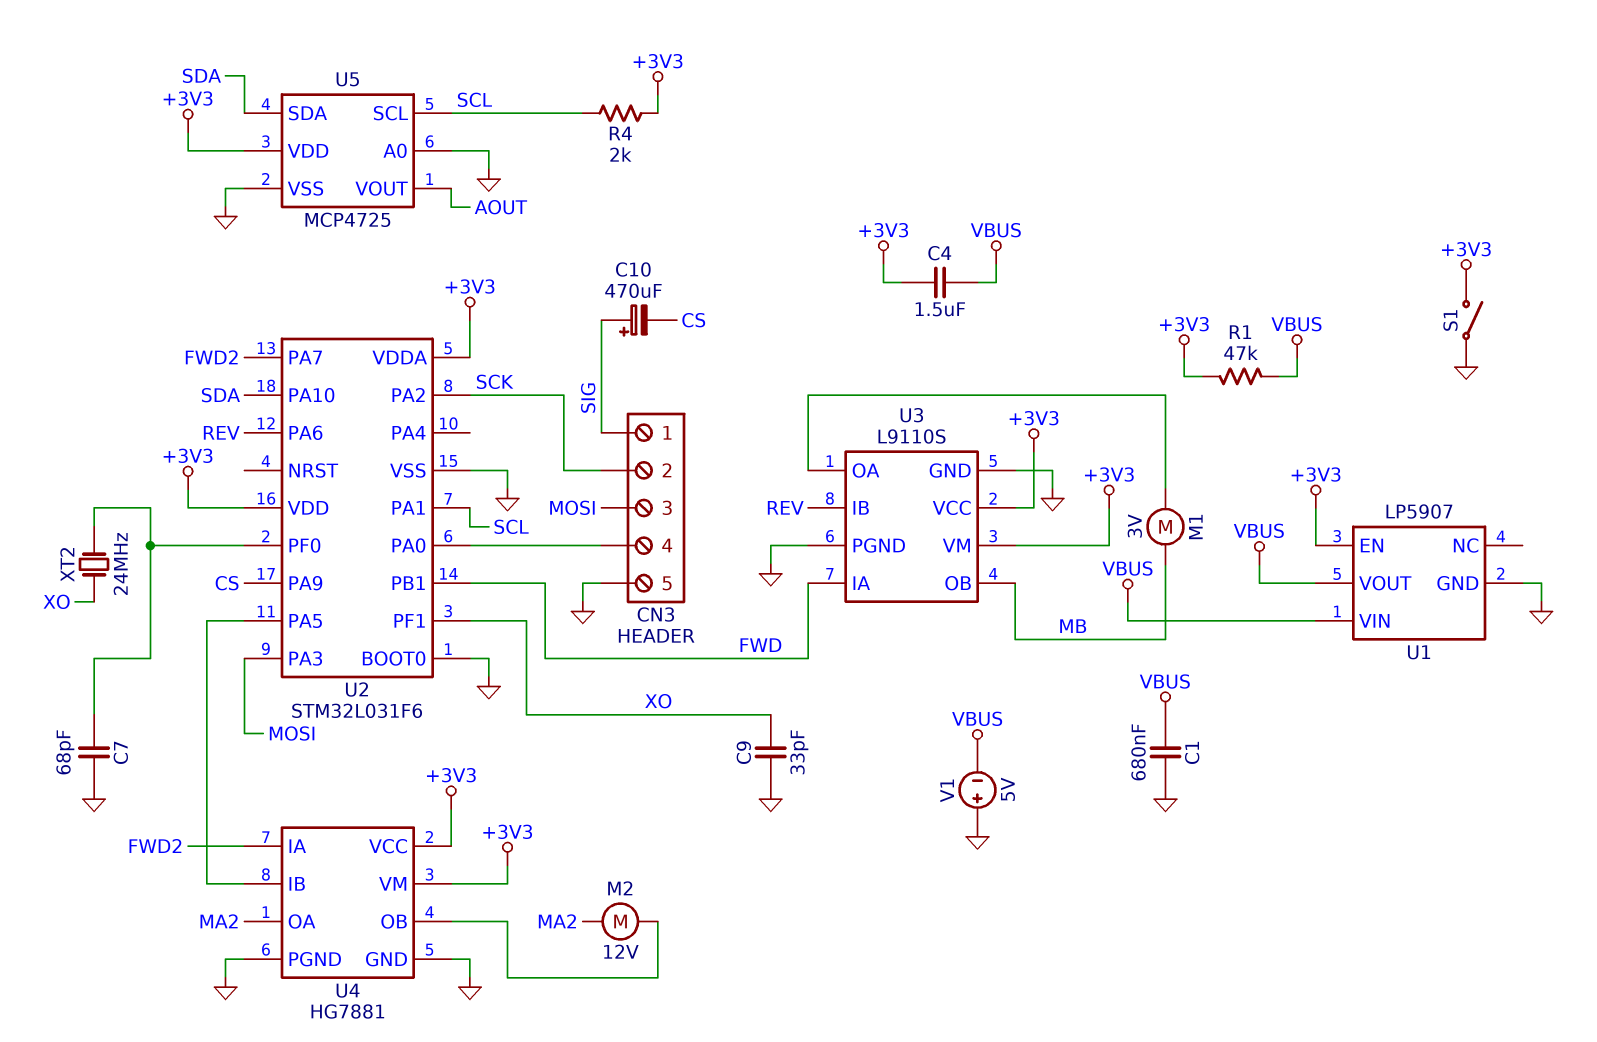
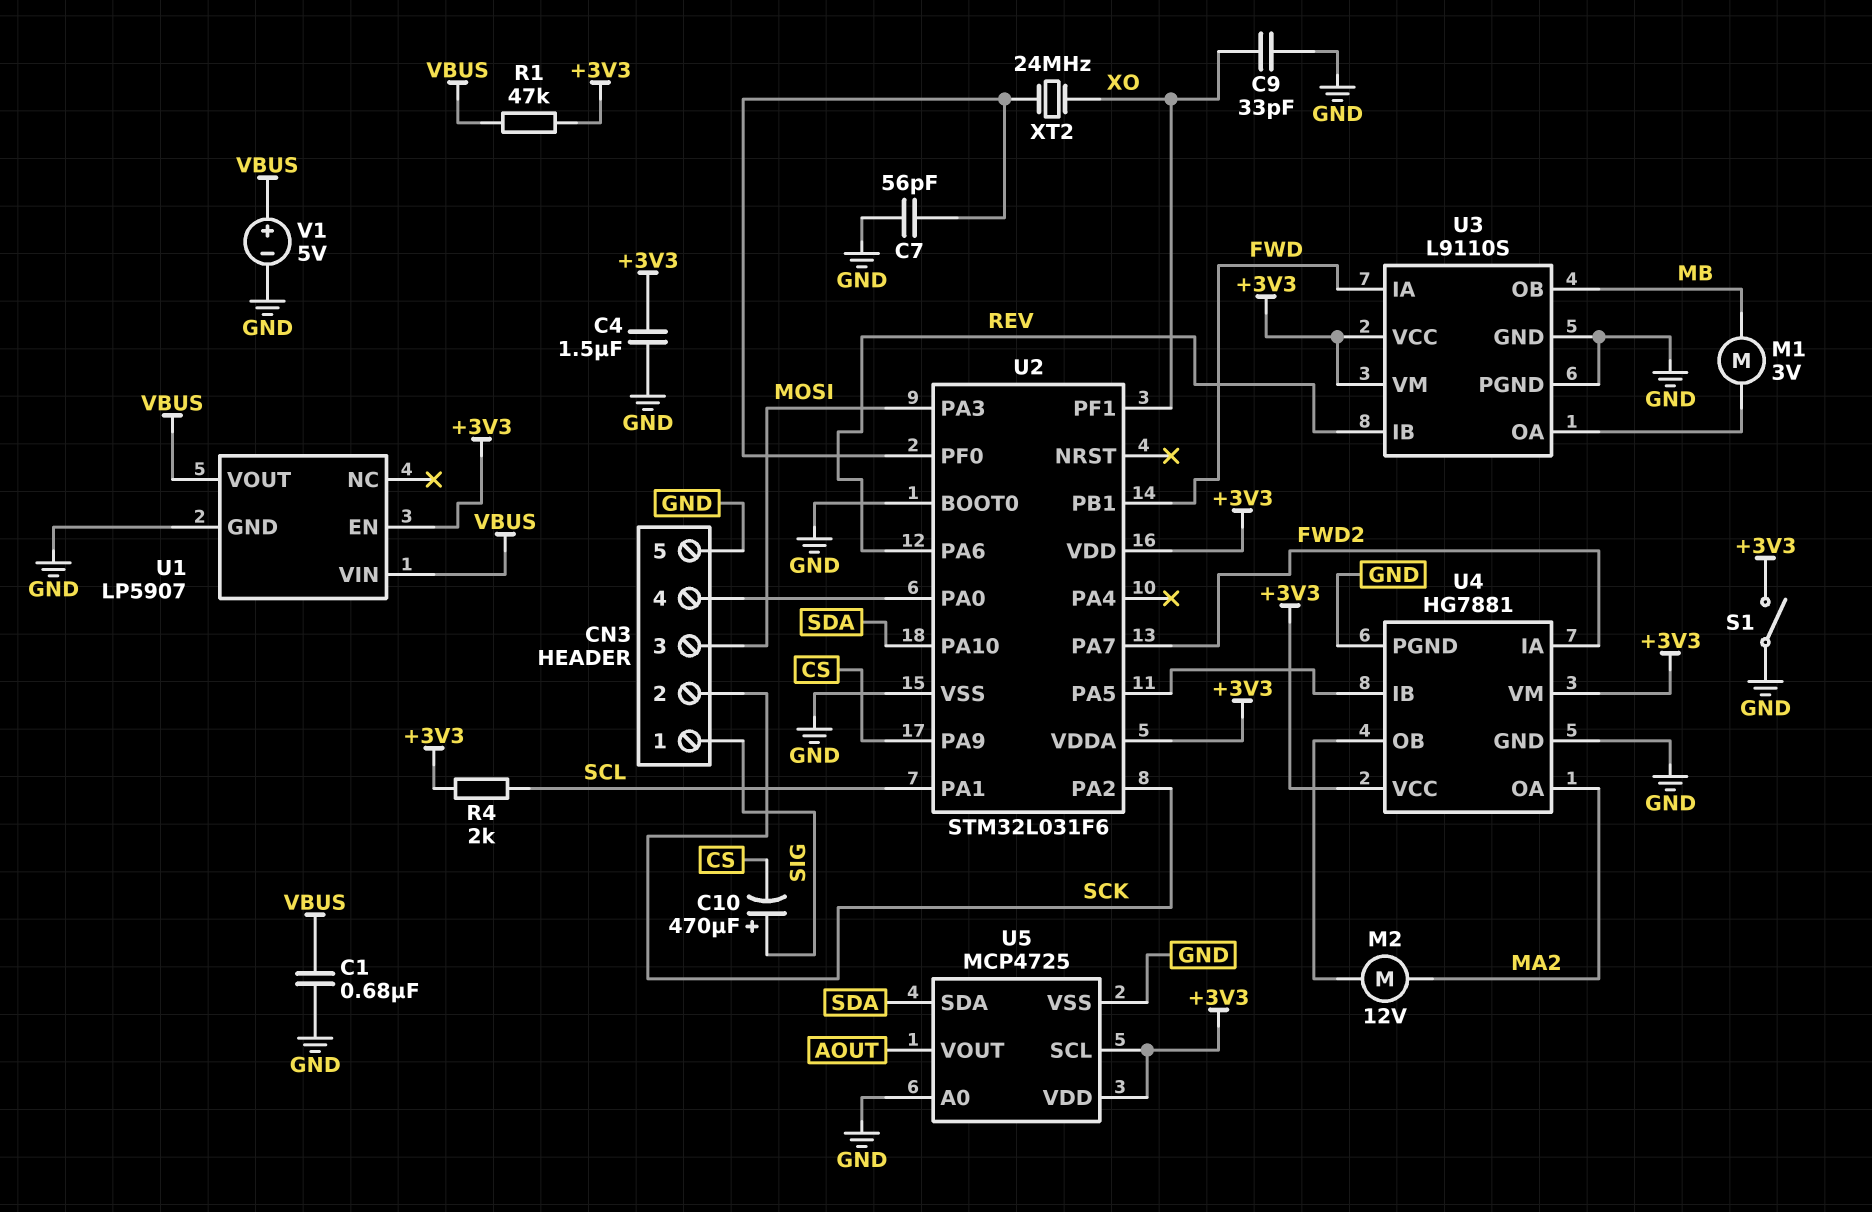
C4: 1.5uF (+3V3, VBUS) -> 1.5uF (+3V3, GND)
C7: 68pF (GND, U2/PF0) -> 56pF (GND, U2/PF0)
U5 pin SCL: SCL -> +3V3
V1: 5V (plus GND, minus VBUS) -> 5V (plus VBUS, minus GND)

